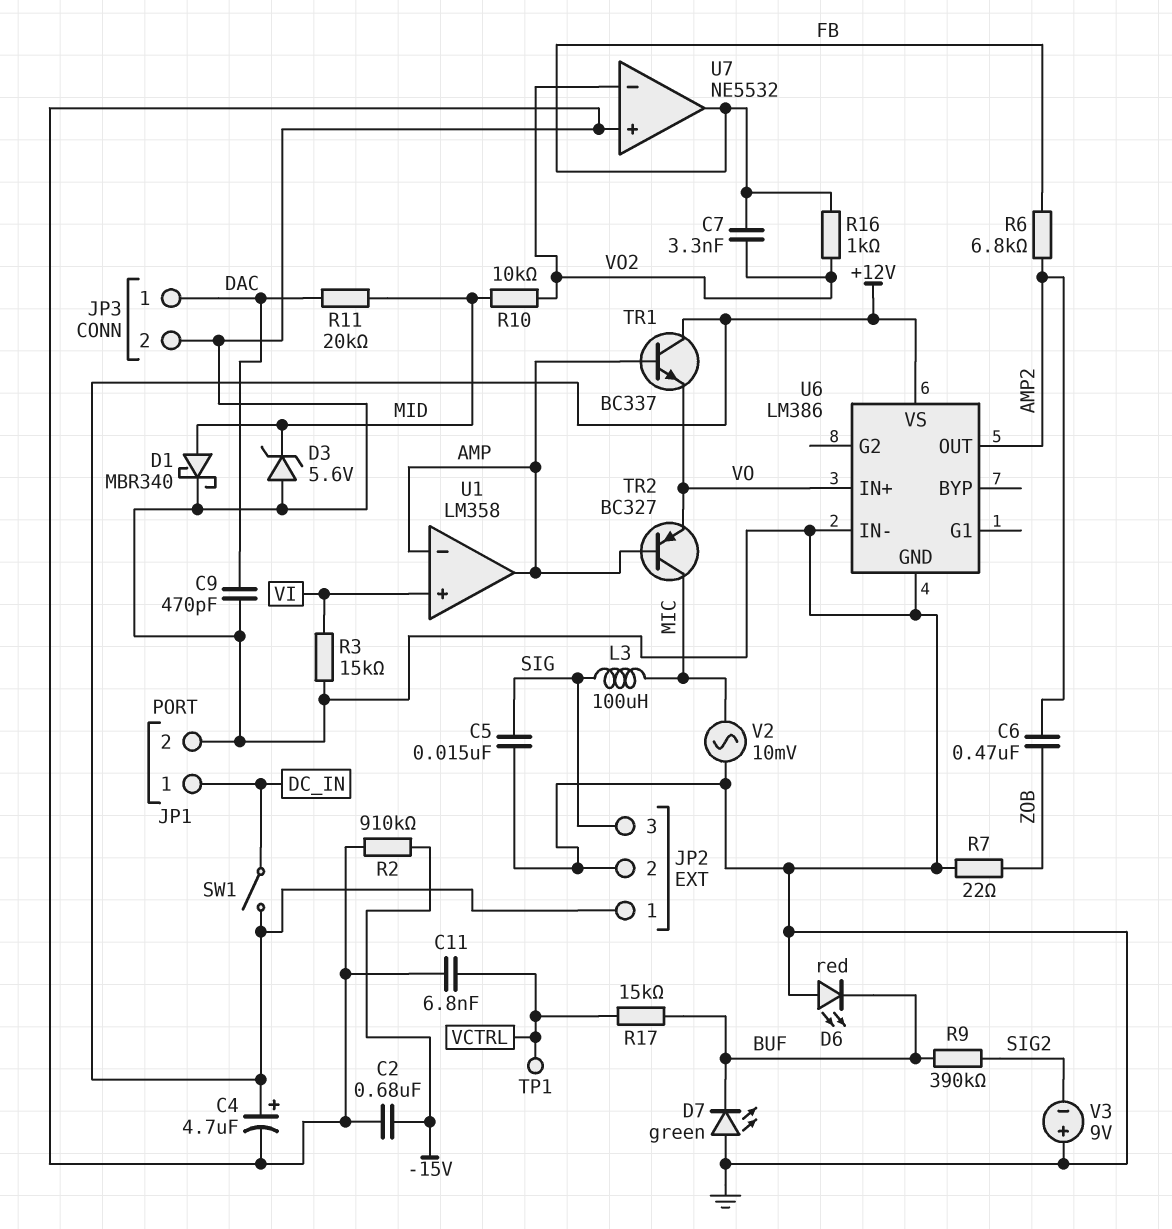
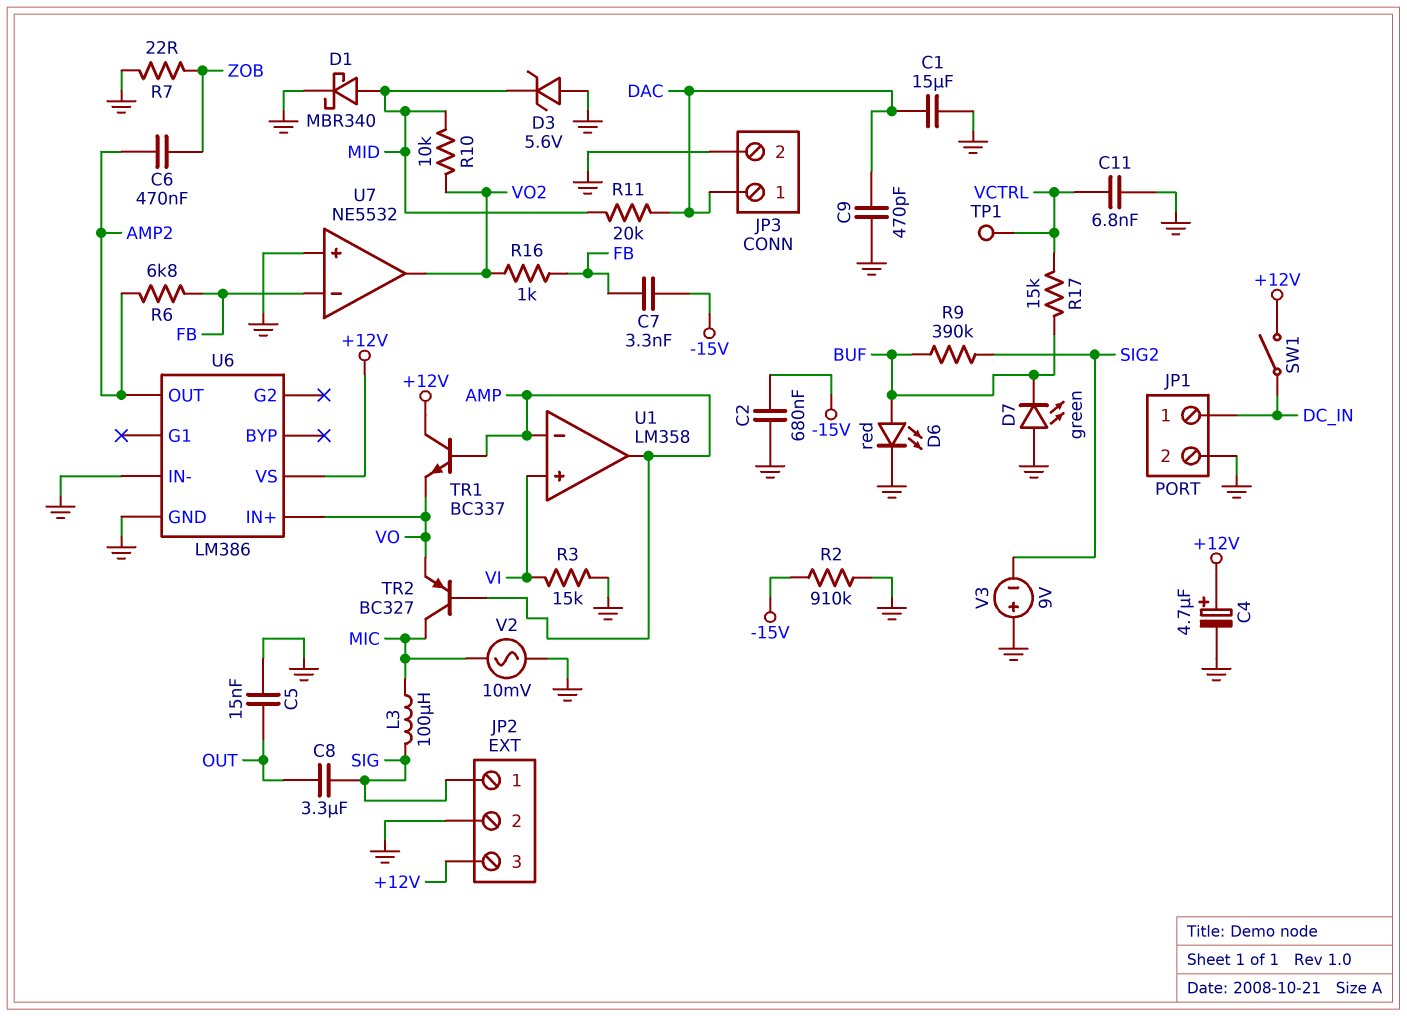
C1: none -> 15uF (DAC, GND)
C5: 15nF (GND, SIG) -> 15nF (GND, OUT)
C7: 3.3nF (FB, VO2) -> 3.3nF (-15V, FB)
C8: none -> 3.3uF (OUT, SIG)
D6: LED red (A GND, K BUF) -> LED red (A BUF, K GND)
JP2 pin 1: +12V -> SIG
JP2 pin 3: SIG -> +12V
U7 pin in-: VO2 -> FB
U7 pin out: FB -> VO2

